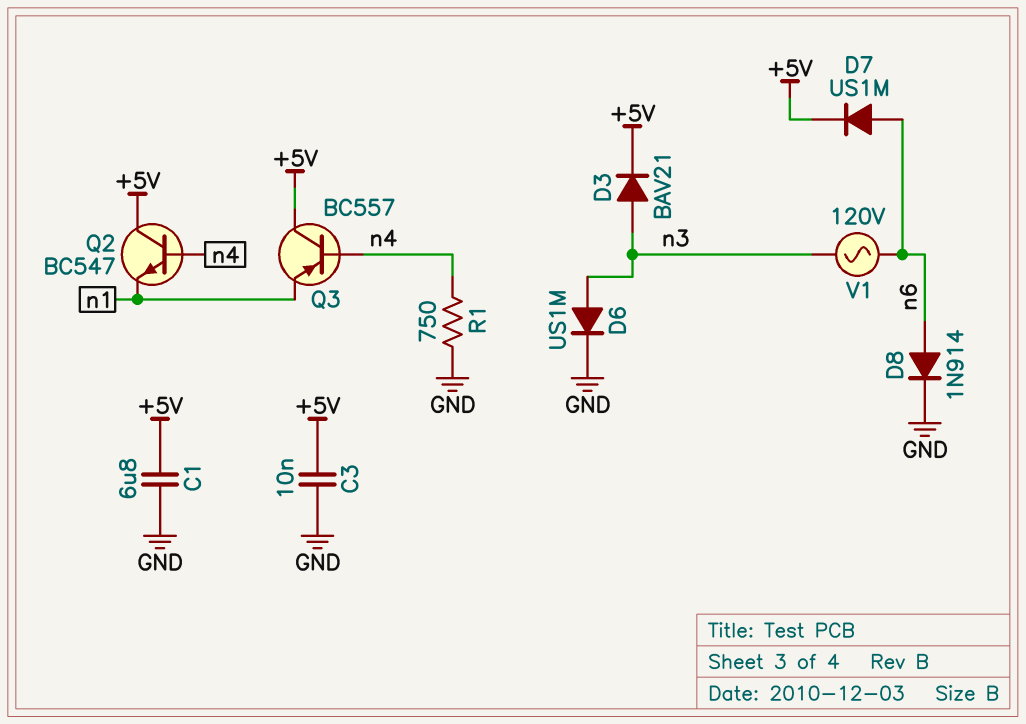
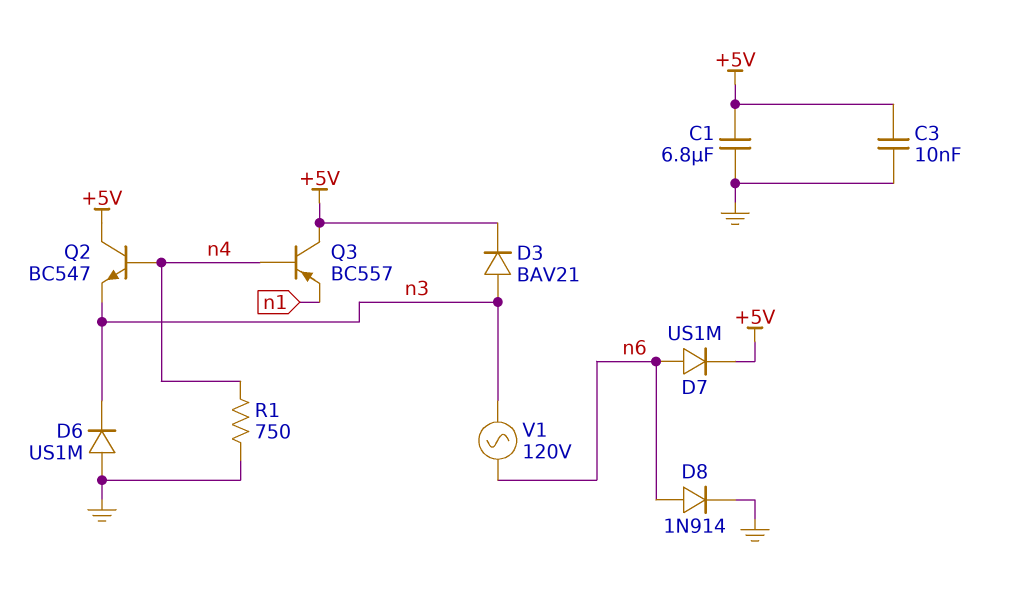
D6: diode US1M (A n3, K GND) -> diode US1M (A GND, K n3)
Q2: NPN BC547 (B n4, C +5V, E n1) -> NPN BC547 (B n4, C +5V, E n3)

